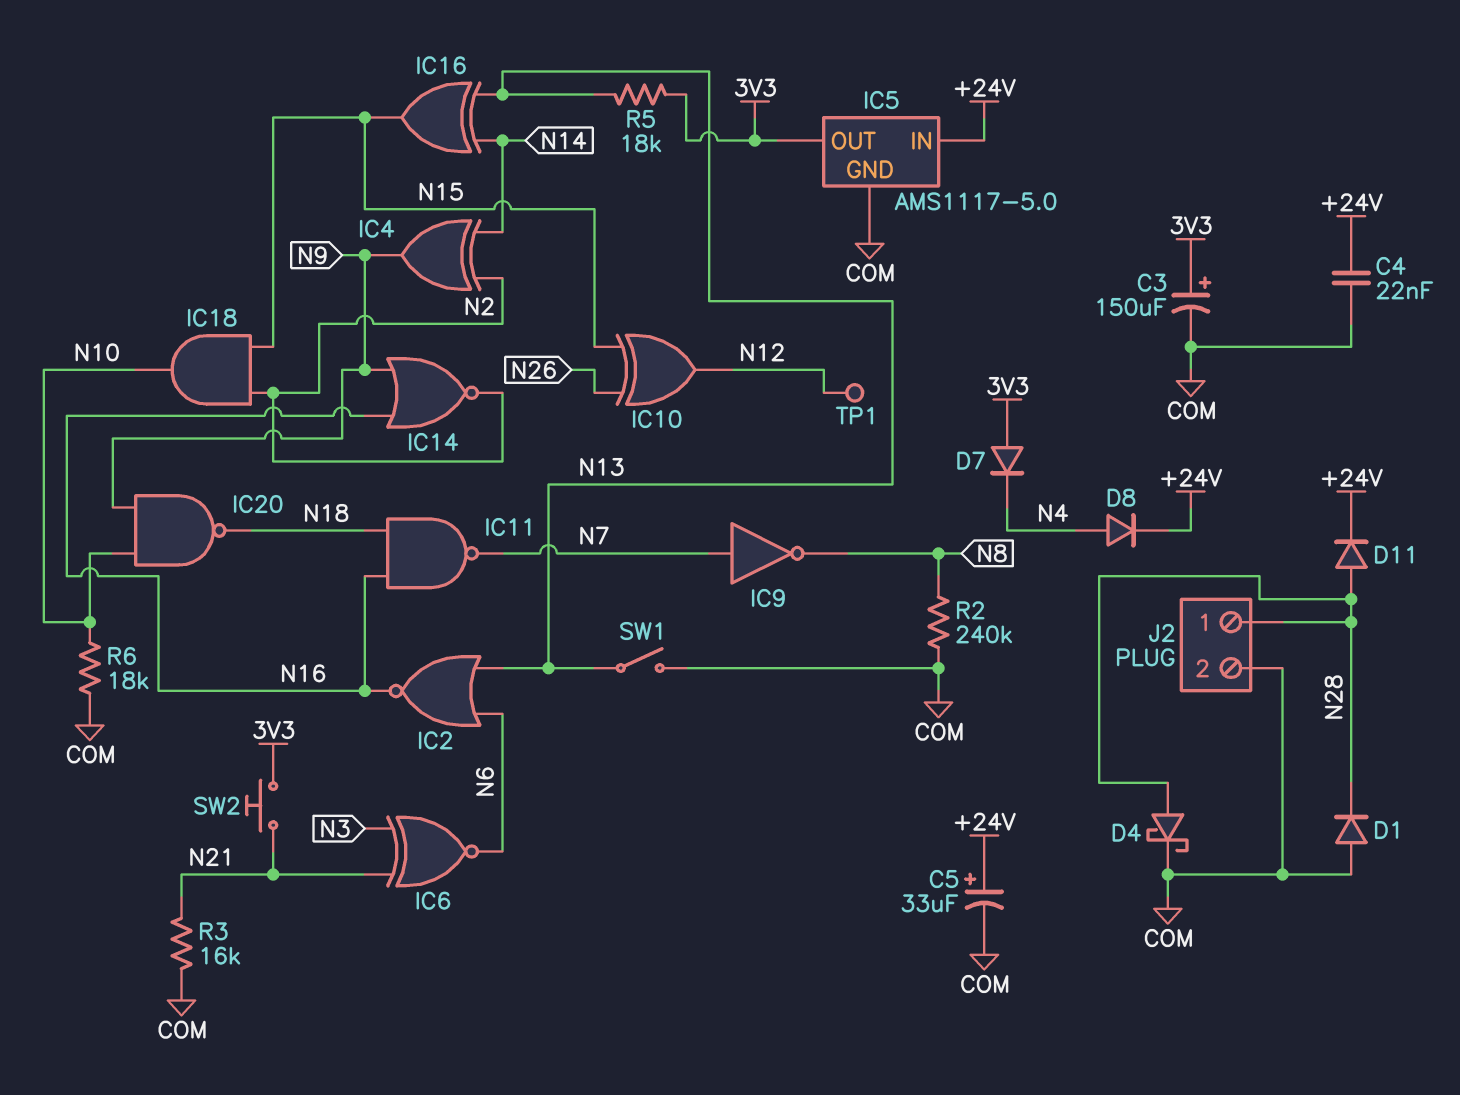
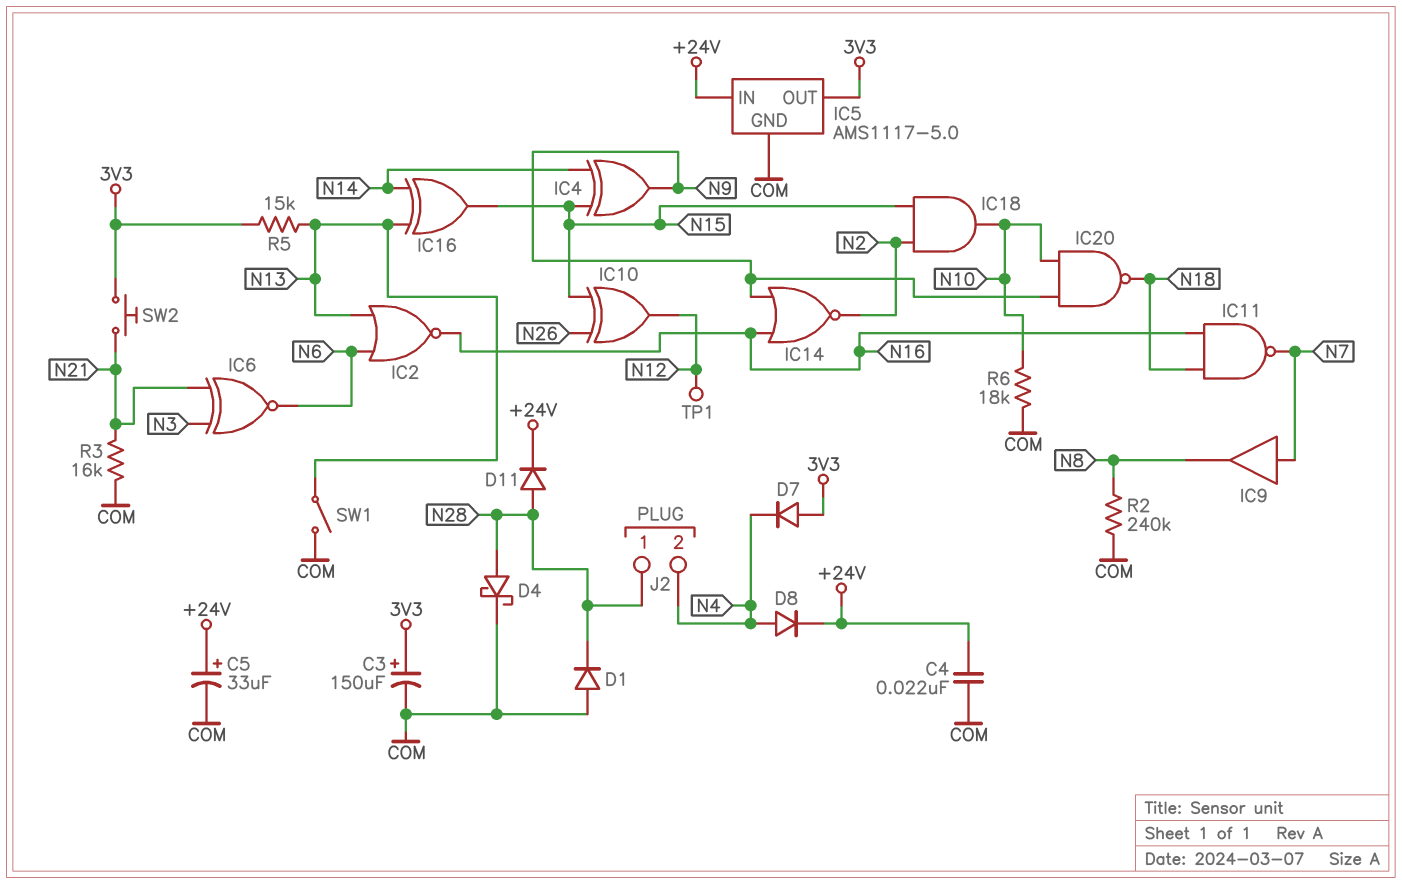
IC4: XOR (in N2, in N14, out N9) -> XOR (in N14, in N15, out N9)
IC9: NOT (in N7, out N8) -> buffer (in N7, out N8)
J2 pin 2: COM -> N4
R5: 18k (3V3, N13) -> 15k (3V3, N13)

